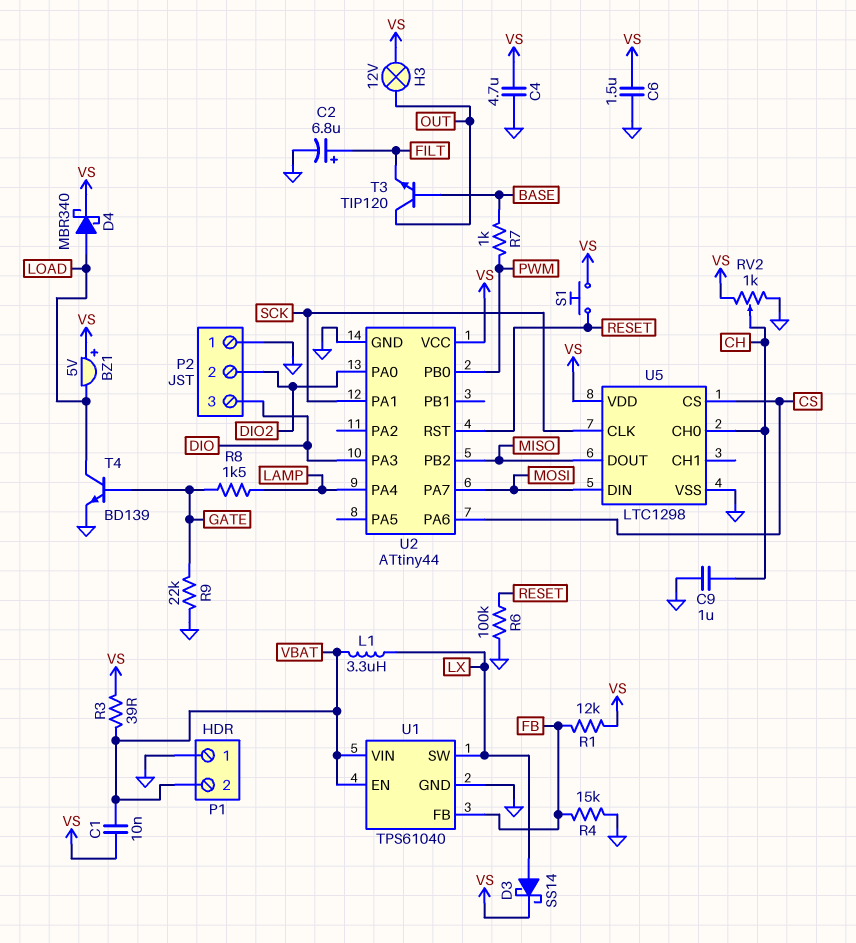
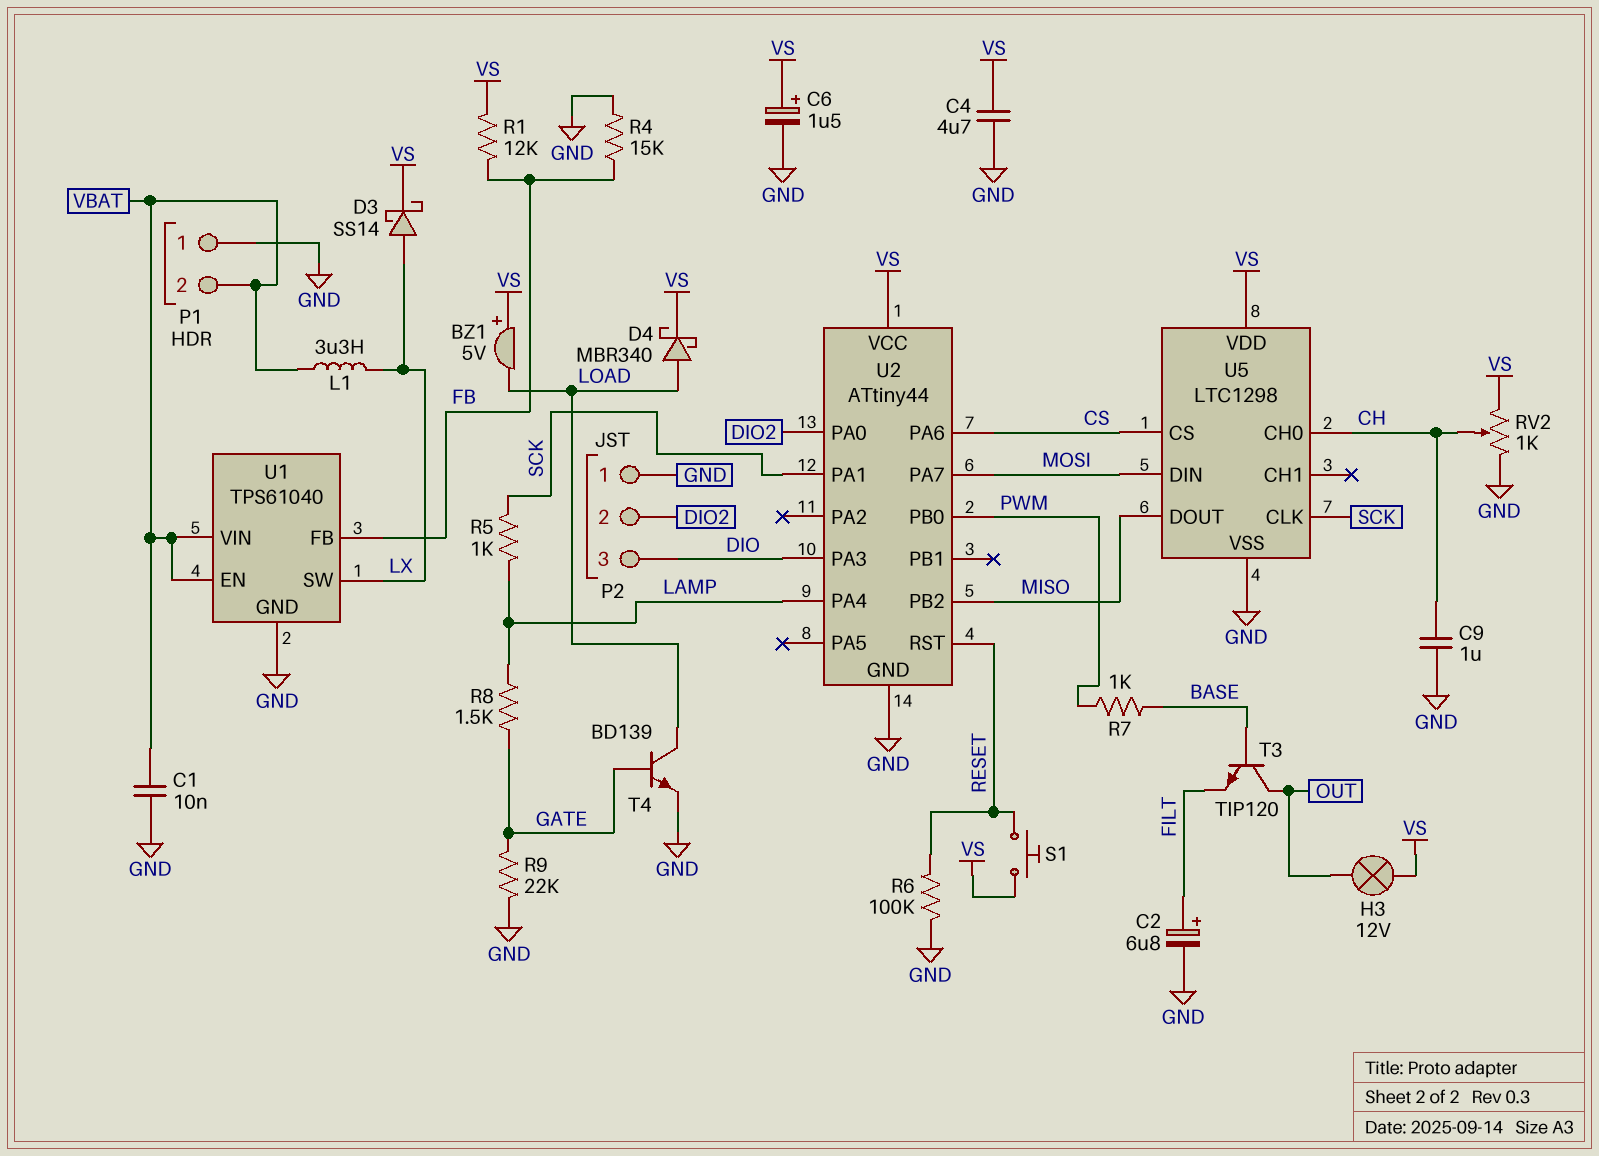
C1: 10nF (VBAT, VS) -> 10nF (GND, VBAT)
C6: 1.5uF (GND, VS) -> 1.5uF (plus VS, minus GND)
R3: 39 (VBAT, VS) -> none
R5: none -> 1k (LAMP, SCK)

